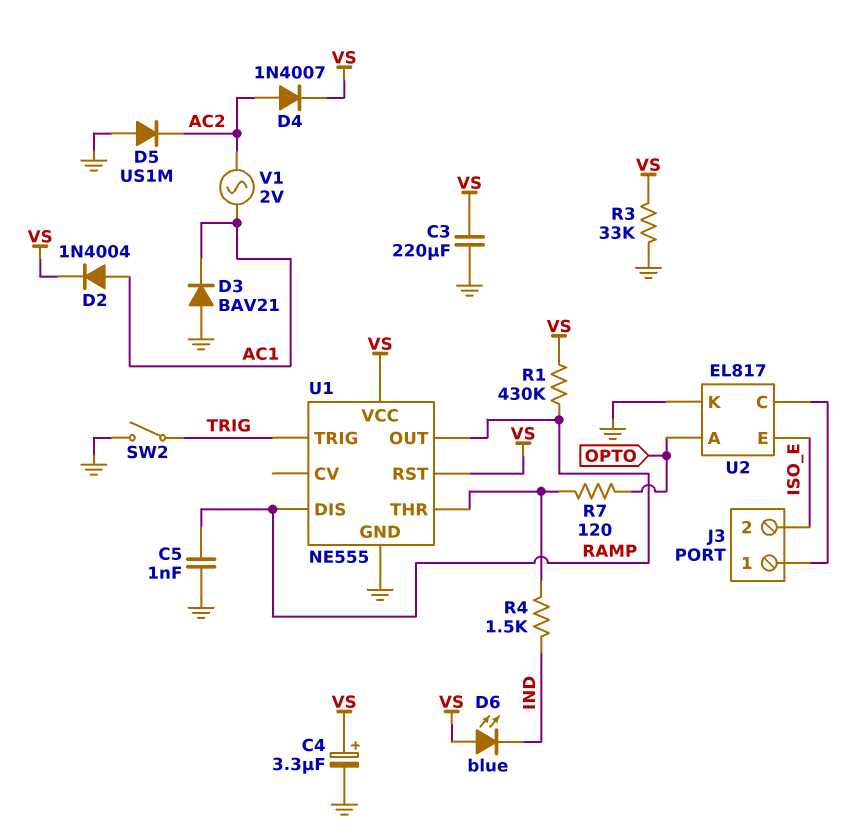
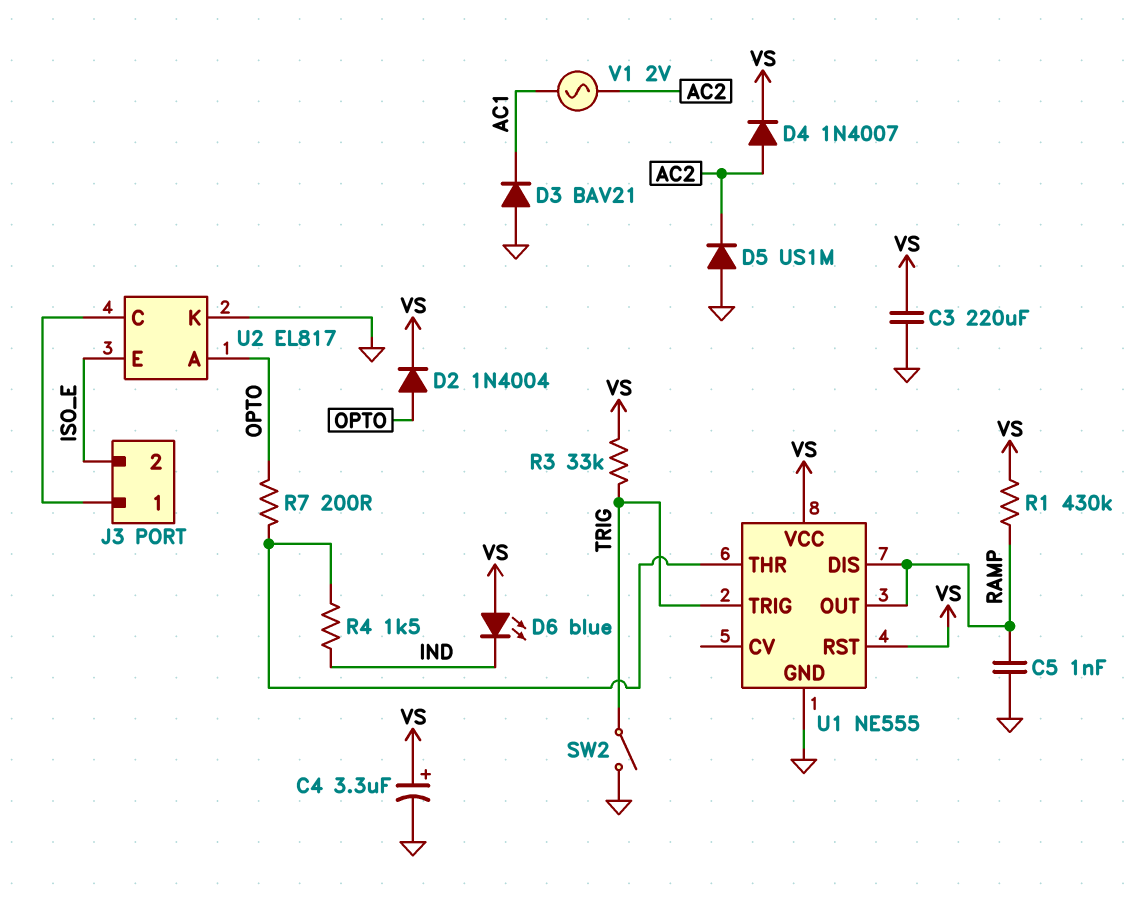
D2: diode 1N4004 (A AC1, K VS) -> diode 1N4004 (A OPTO, K VS)
R3: 33k (GND, VS) -> 33k (TRIG, VS)
R7: 120 (OPTO, U1/THR) -> 200 (OPTO, U1/THR)

